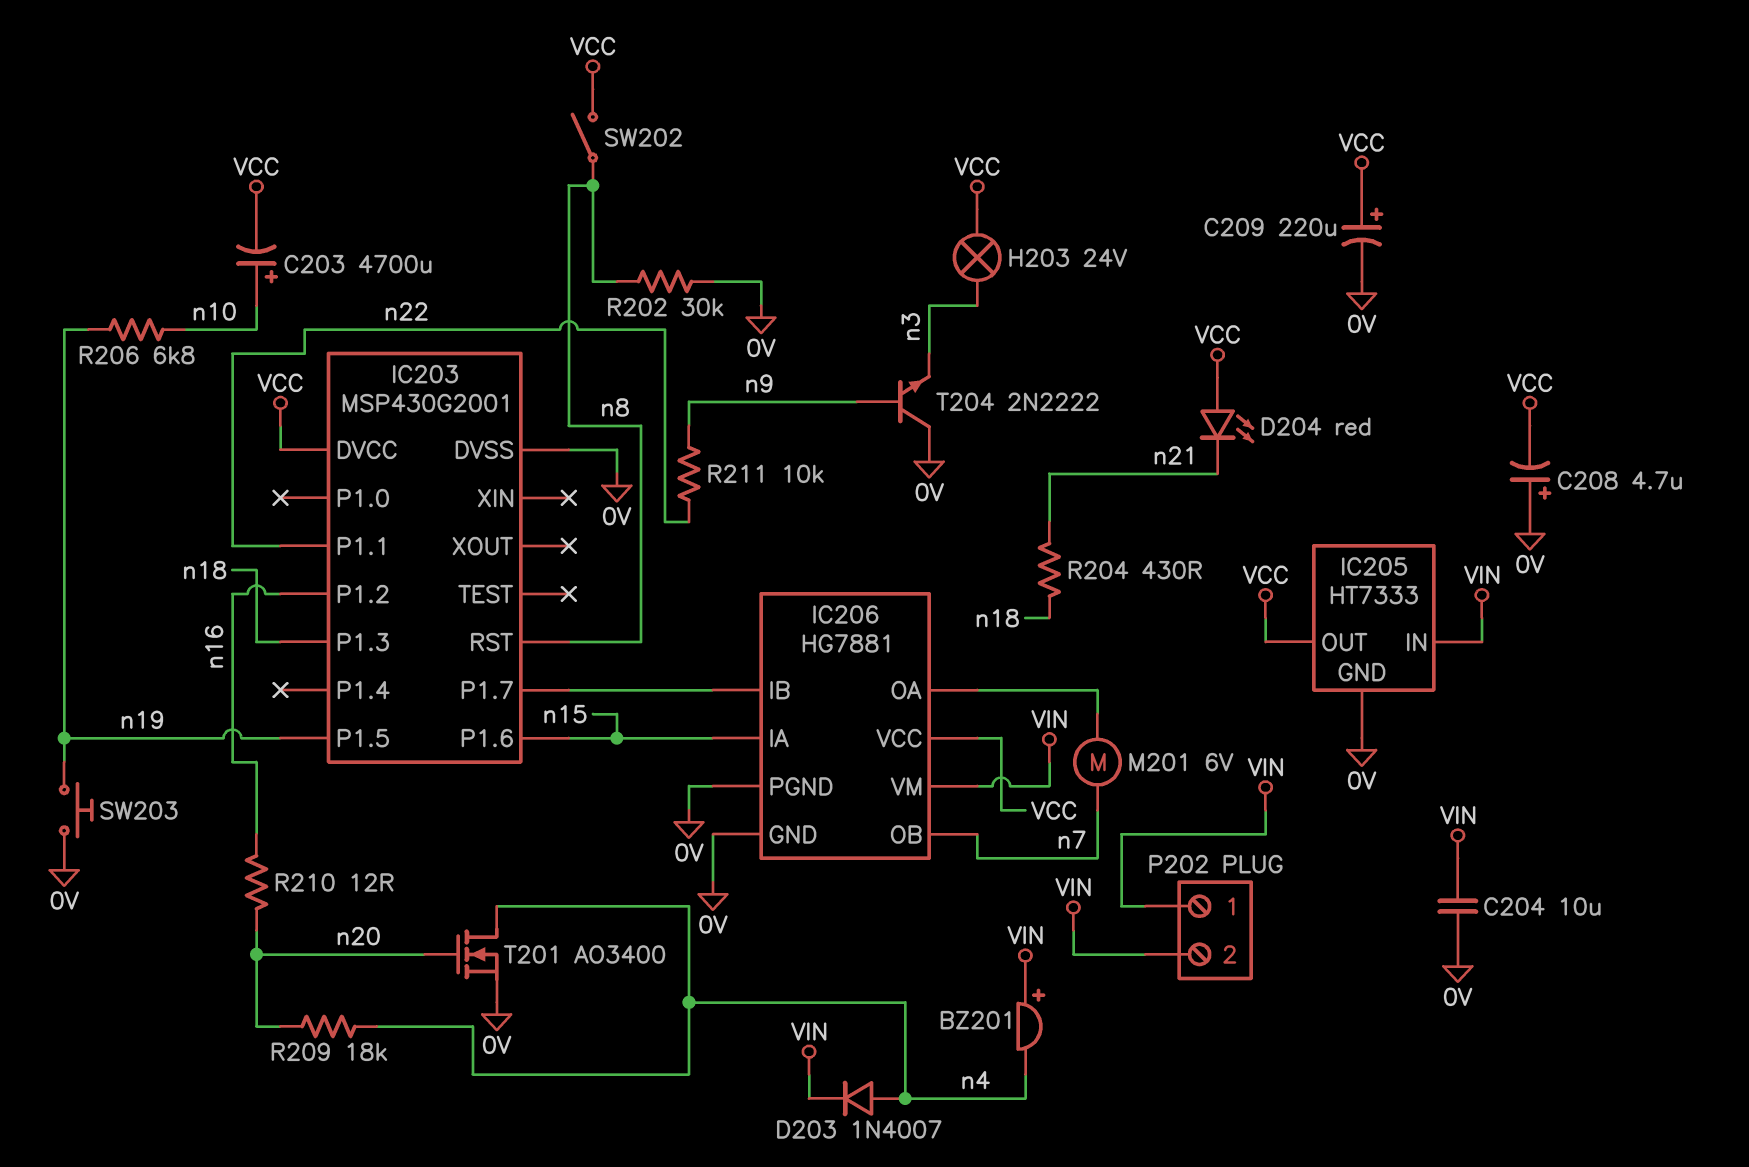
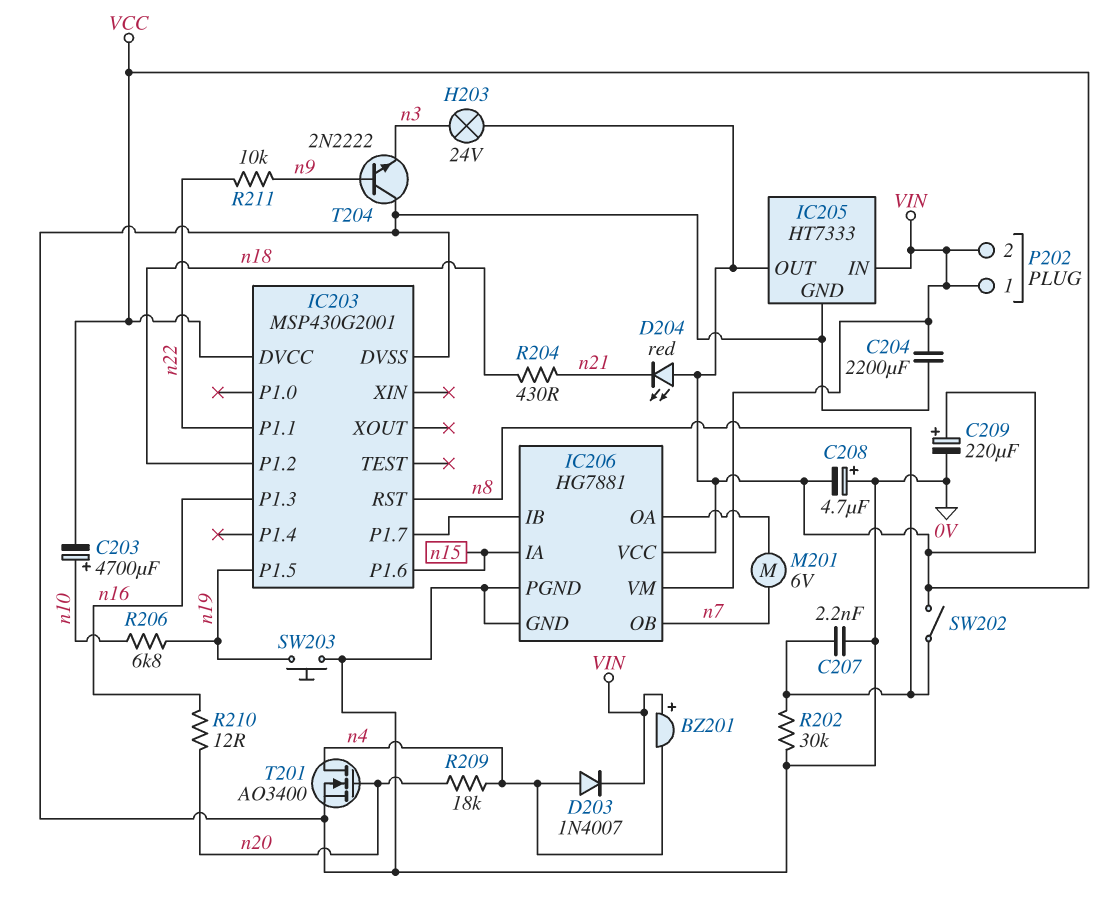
C204: 10uF (0V, VIN) -> 2200uF (0V, VIN)
C207: none -> 2.2nF (0V, n8)
IC203 pin P1.2: n16 -> n18
IC203 pin P1.3: n18 -> n16

